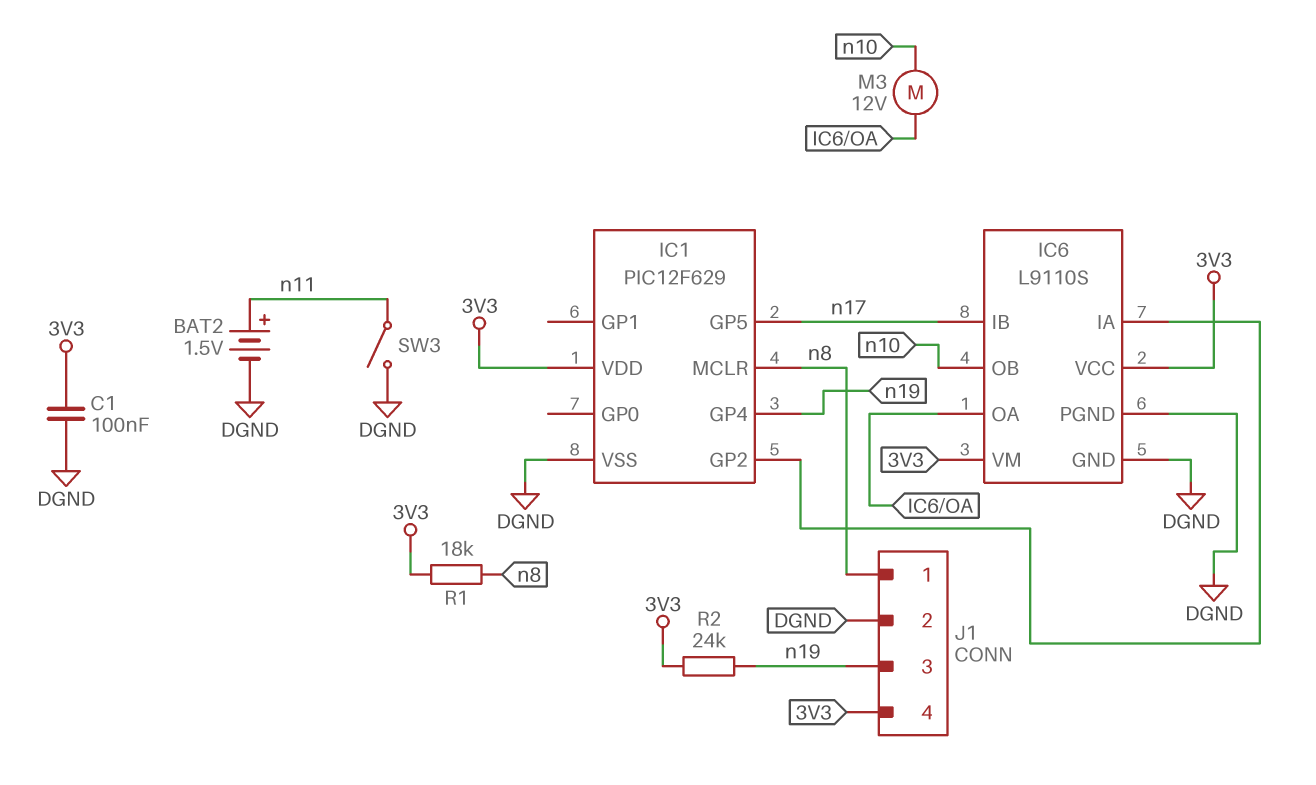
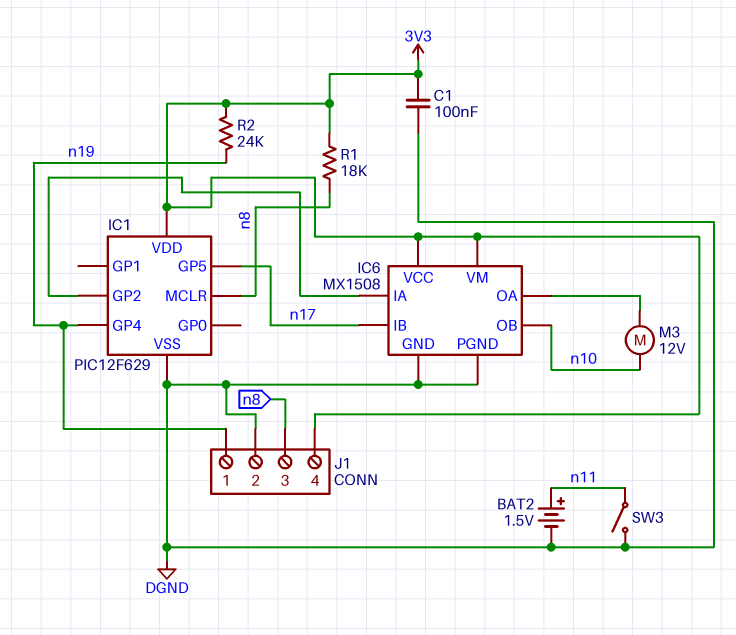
IC6: L9110S -> MX1508
J1 pin 1: n8 -> n19
J1 pin 3: n19 -> n8

